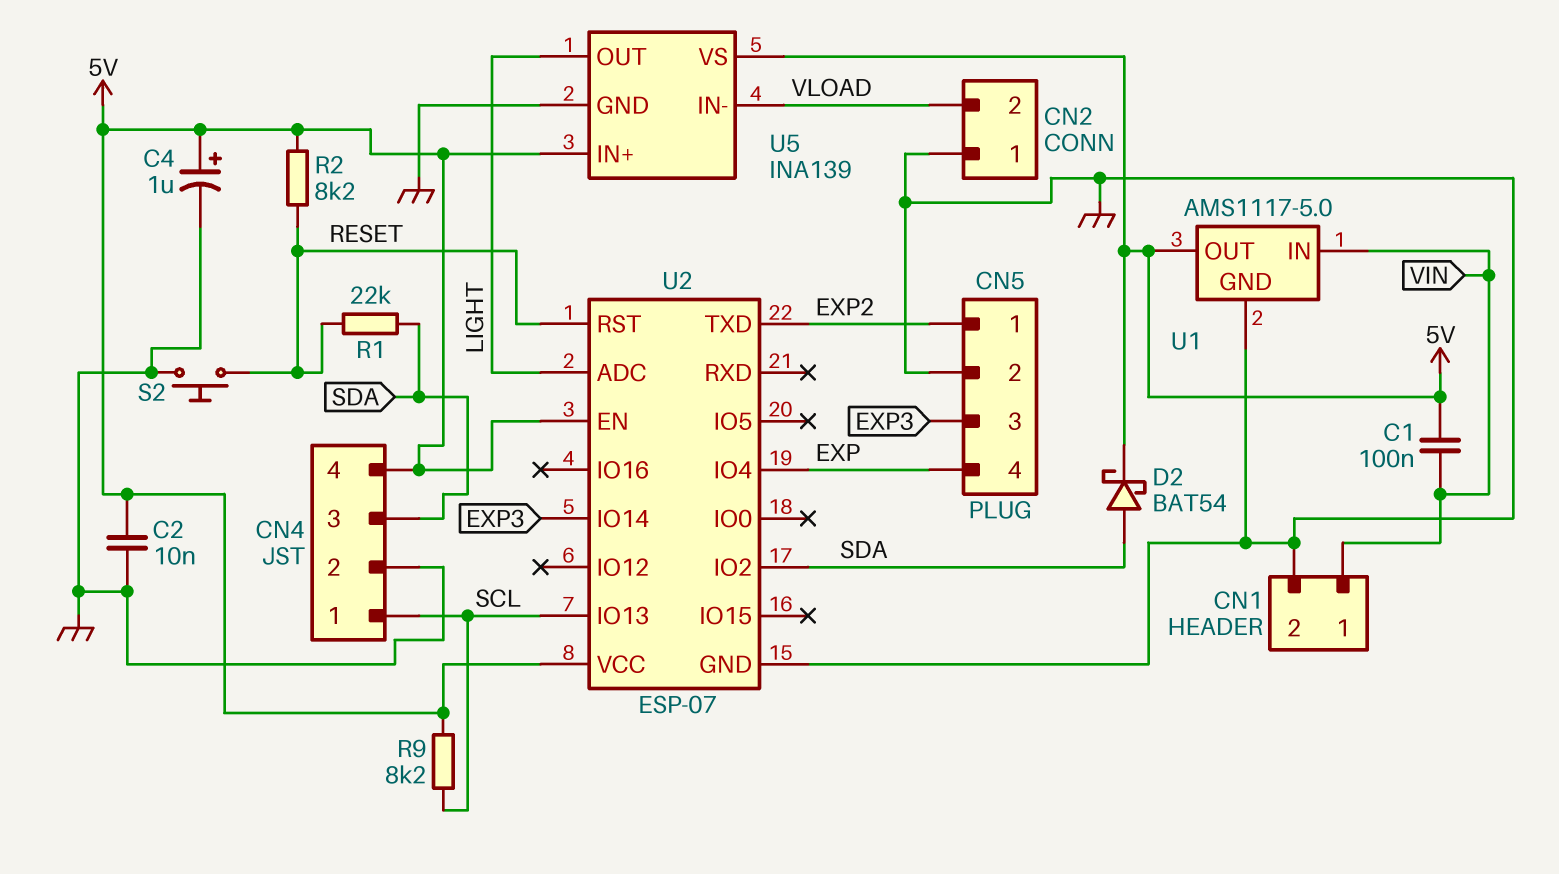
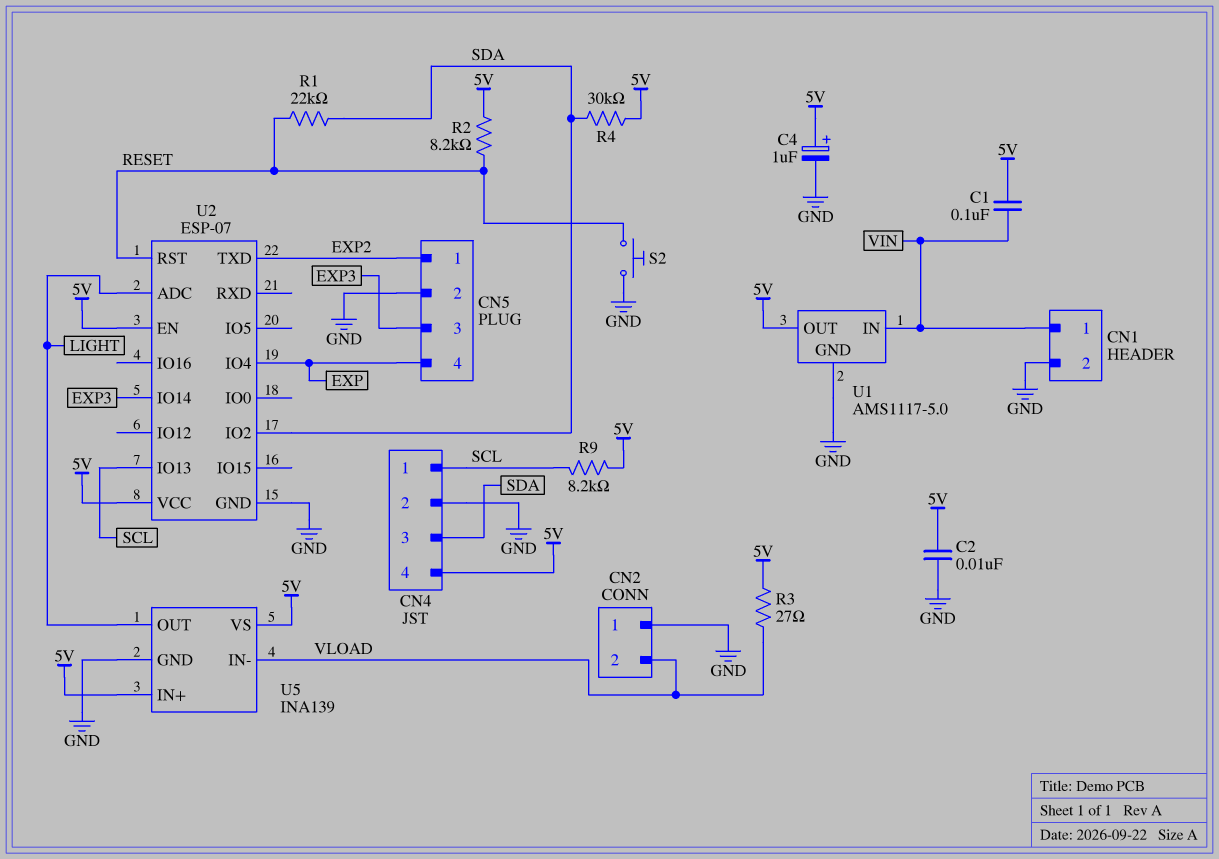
D2: schottky BAT54 (A SDA, K 5V) -> none
R3: none -> 27 (5V, VLOAD)
R4: none -> 30k (5V, SDA)

